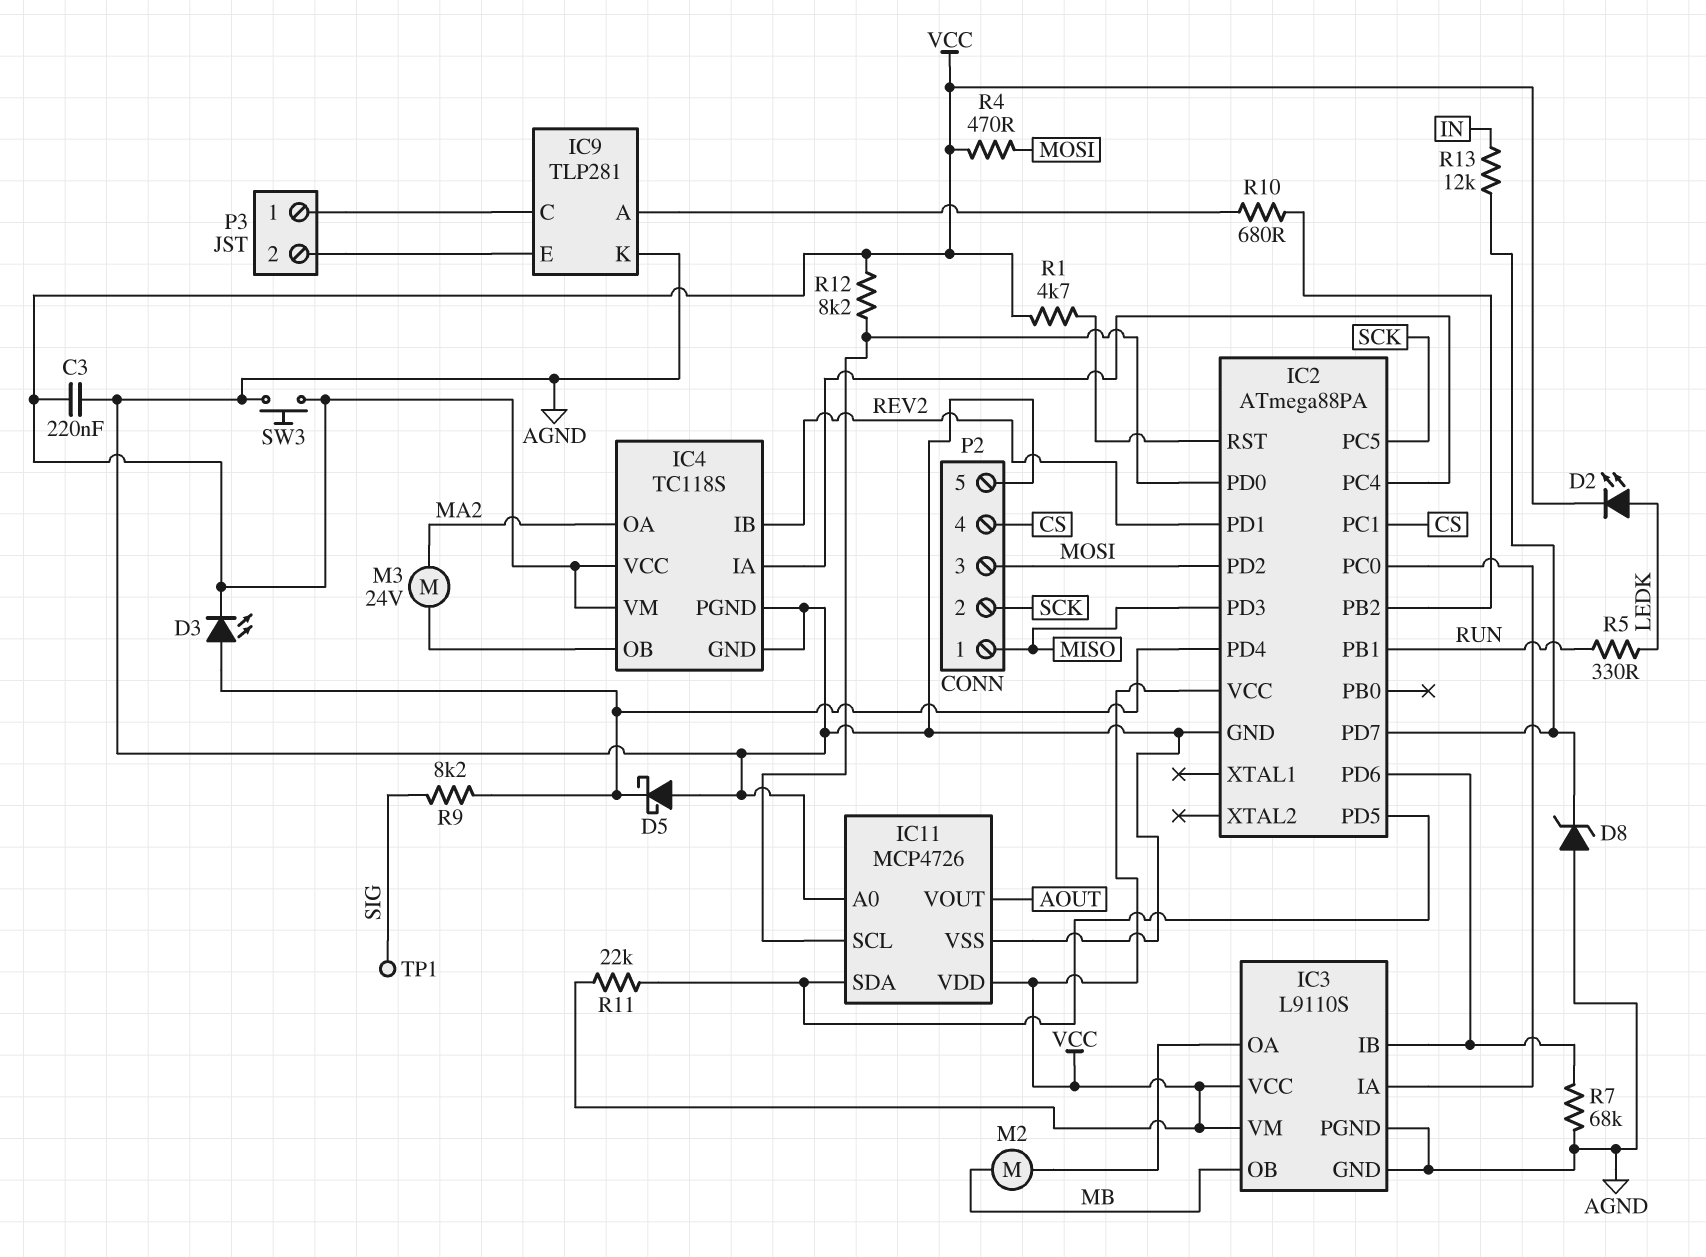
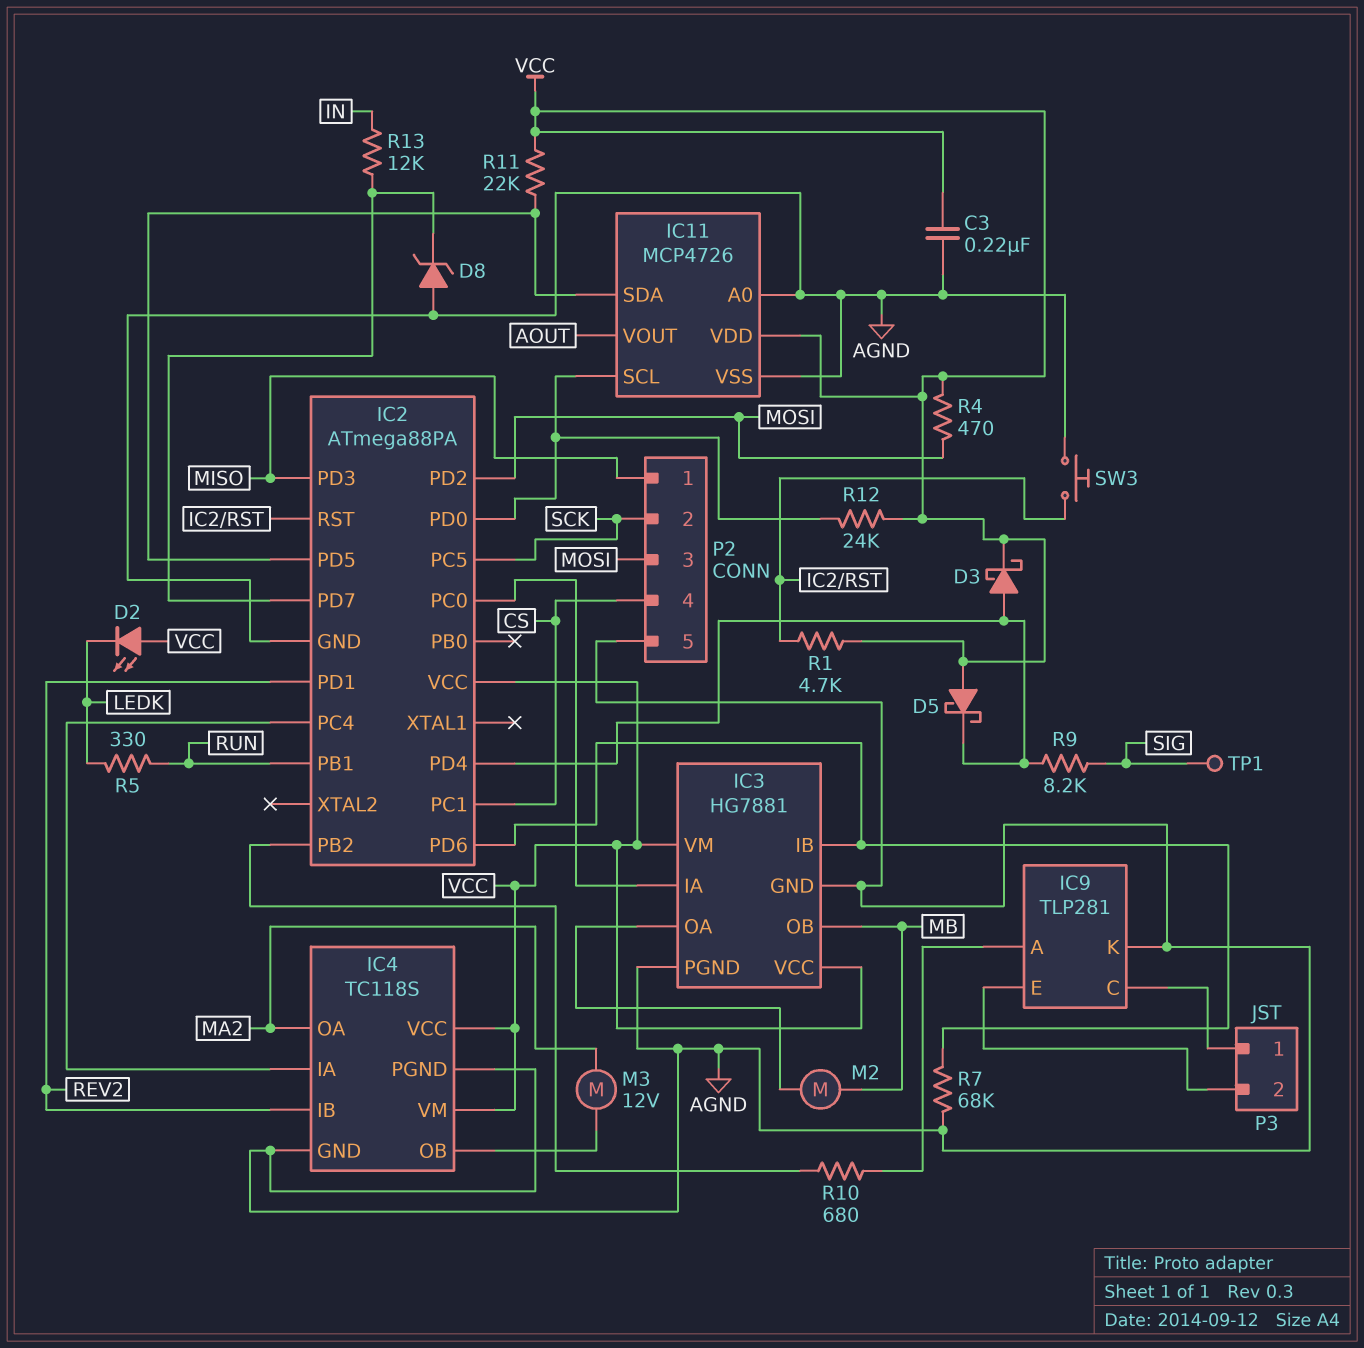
D2: LED (A LEDK, K VCC) -> LED (A VCC, K LEDK)
D3: LED (A IC2/PD4, K VCC) -> schottky (A IC2/PD4, K VCC)
D5: schottky (A AGND, K IC2/PD4) -> schottky (A VCC, K IC2/PD4)
IC3: L9110S -> HG7881
M3: motor 24V (IC4/OB, MA2) -> motor 12V (IC4/OB, MA2)
R12: 8.2k (IC2/PD0, VCC) -> 24k (IC2/PD0, VCC)
SW3: button (AGND, VCC) -> button (AGND, IC2/RST)

